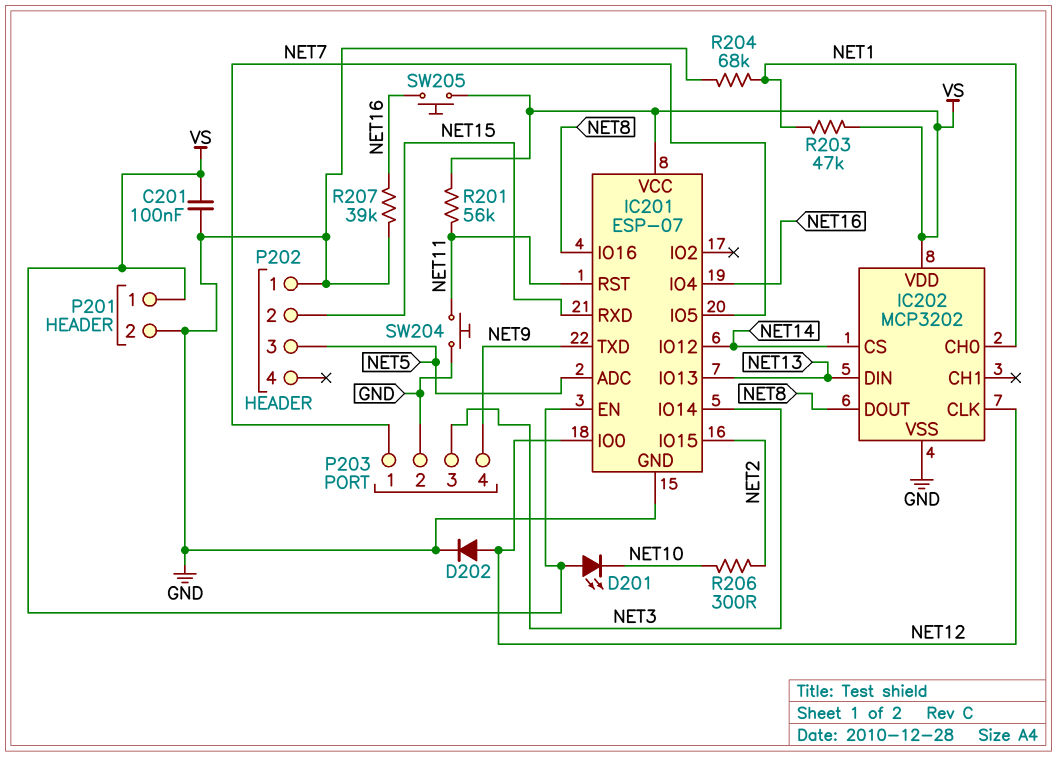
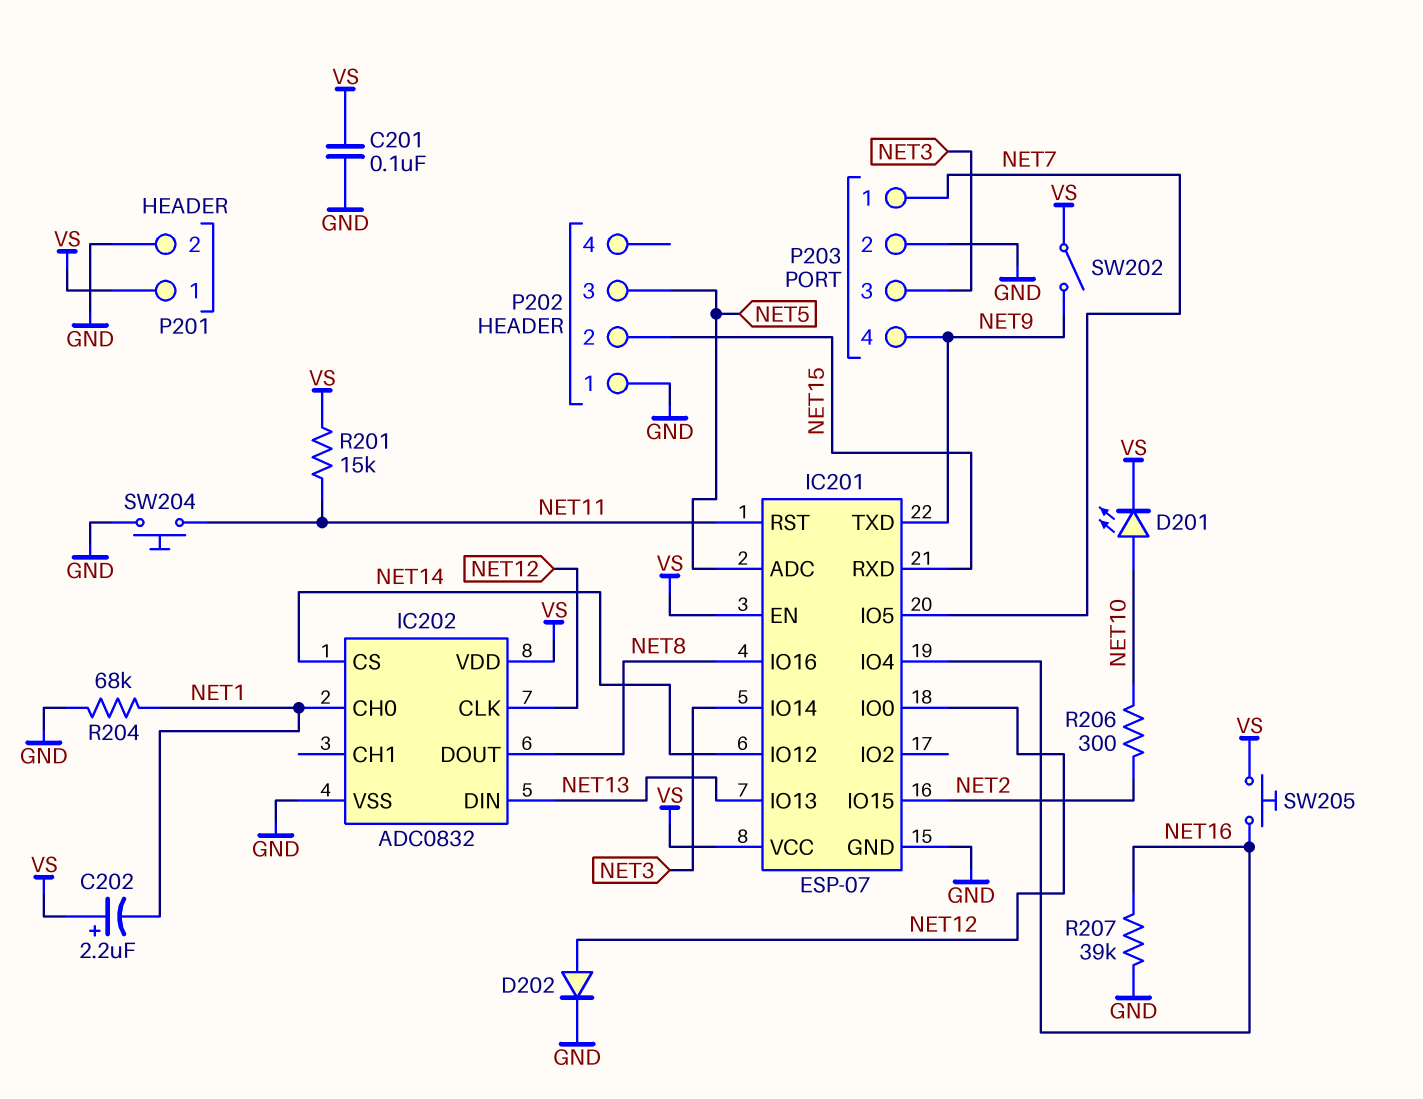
C202: none -> 2.2uF (plus VS, minus NET1)
D201: LED (A VS, K NET10) -> LED (A NET10, K VS)
IC202: MCP3202 -> ADC0832
R201: 56k (NET11, VS) -> 15k (NET11, VS)
R203: 47k (NET1, VS) -> none
SW202: none -> switch (NET9, VS)

